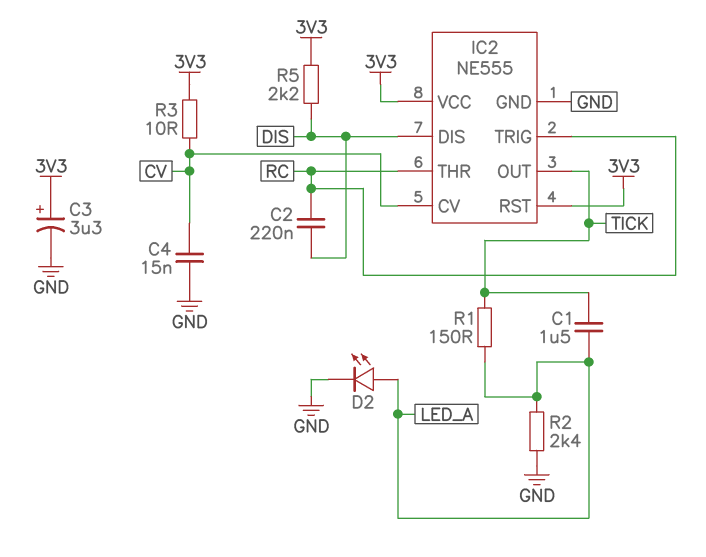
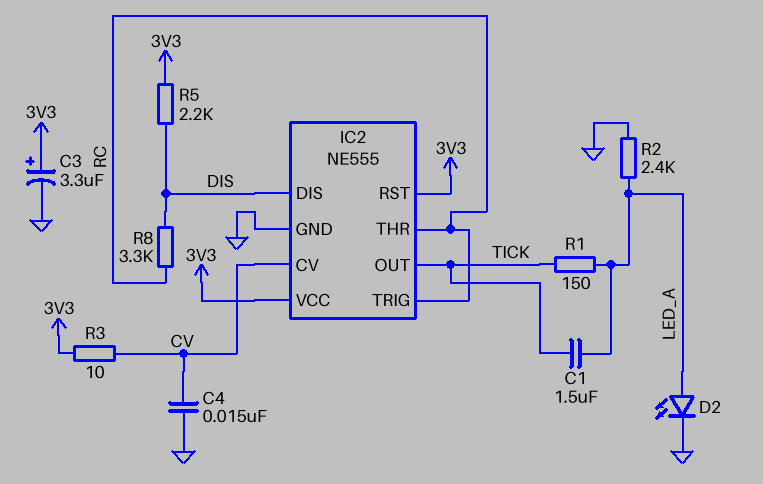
C2: 220nF (DIS, RC) -> none
R8: none -> 3.3k (DIS, RC)

